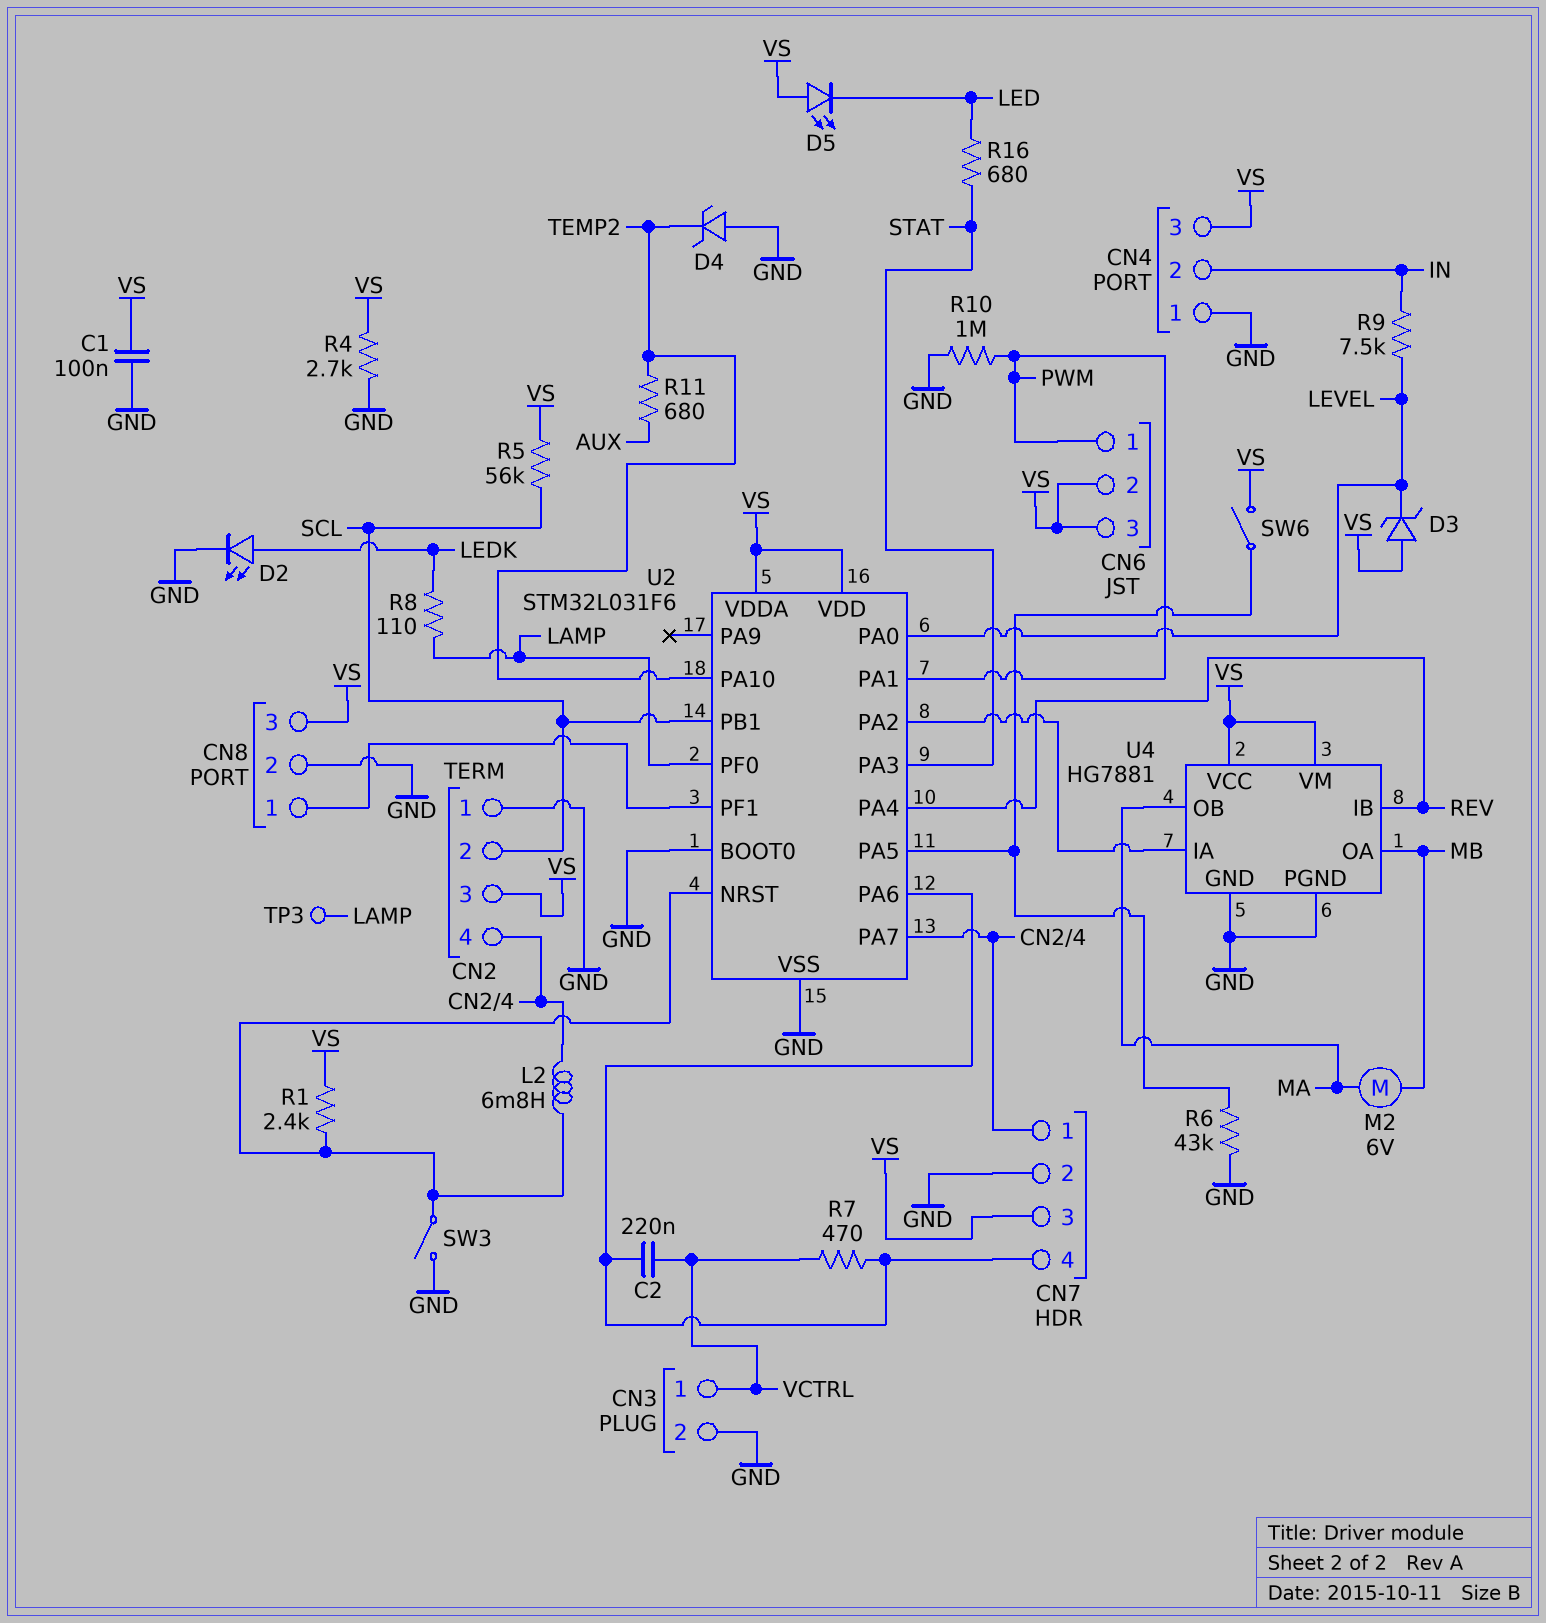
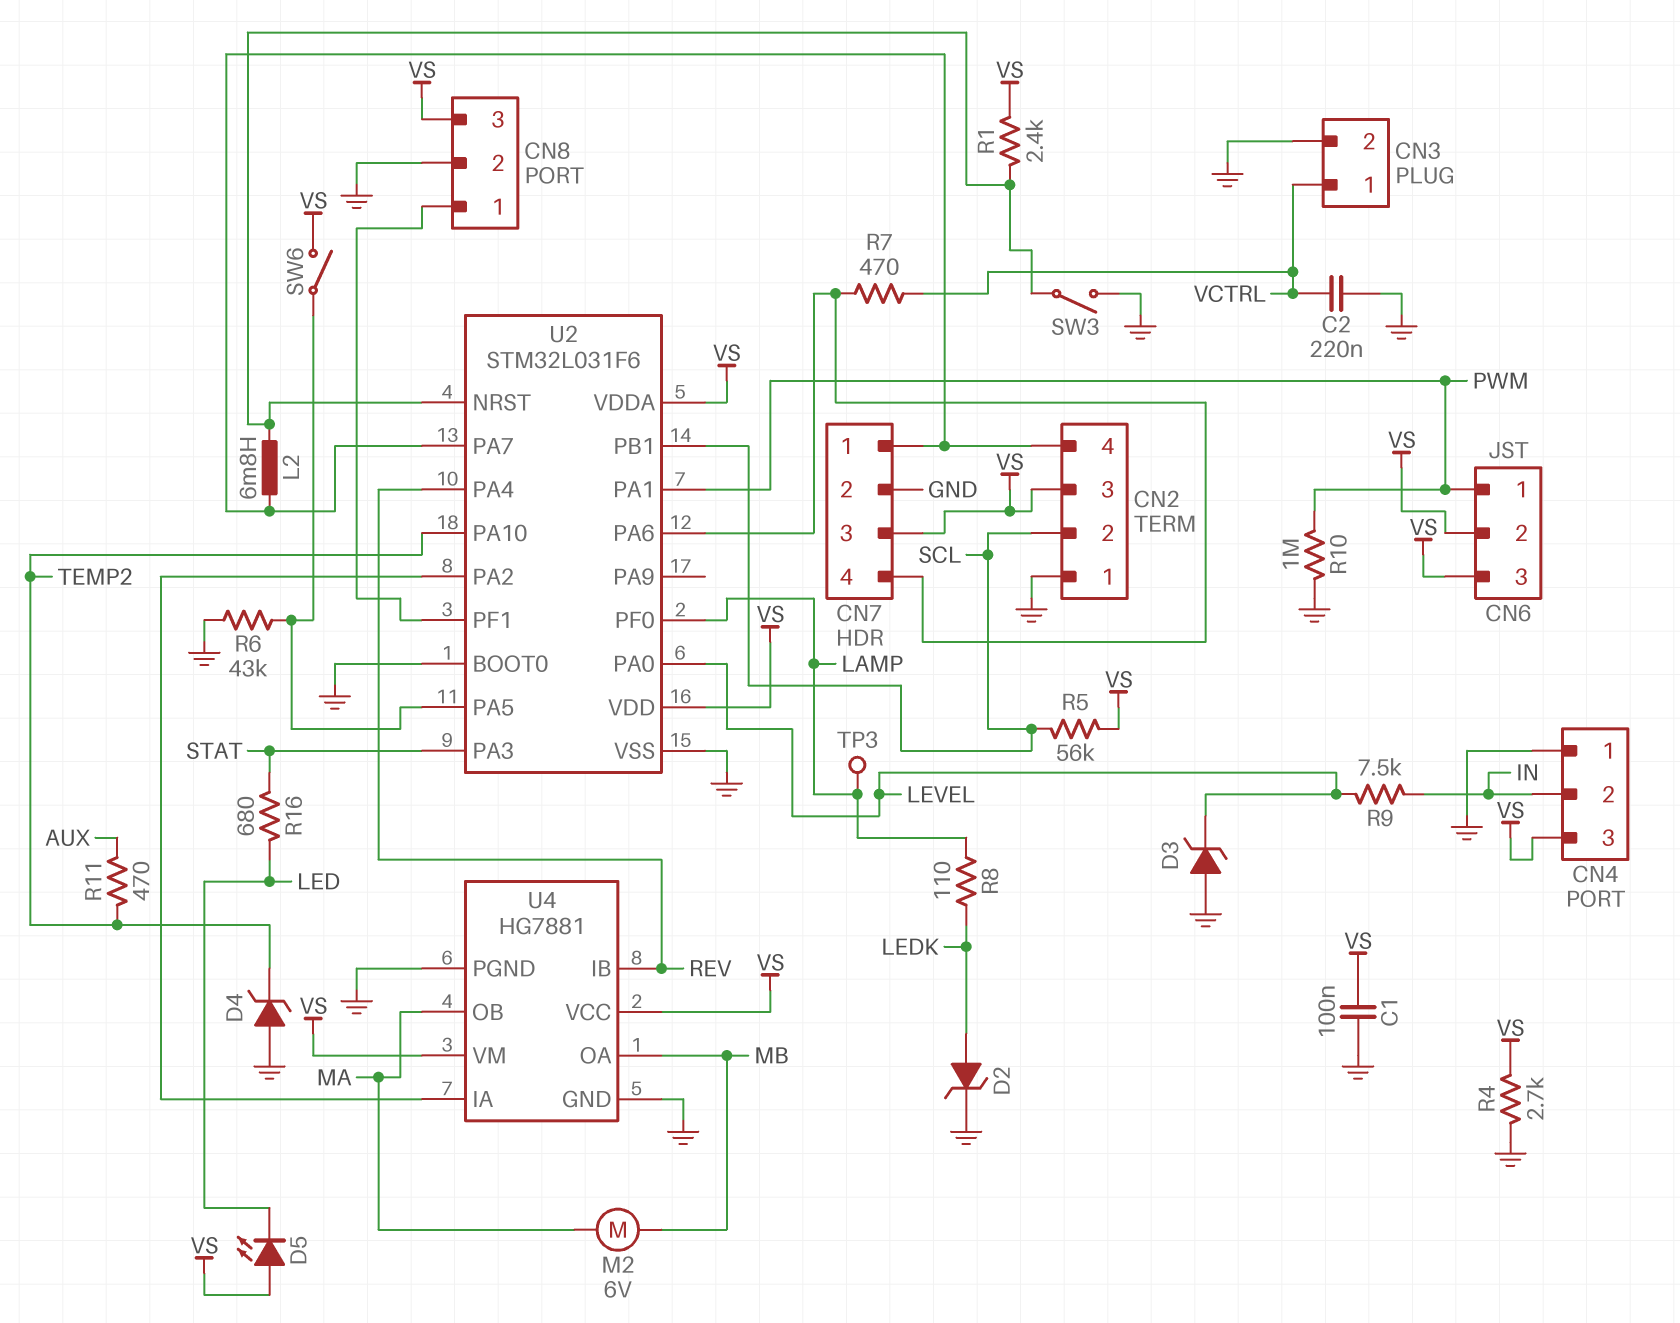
C2: 220nF (CN7/4, VCTRL) -> 220nF (GND, VCTRL)
D2: LED (A LEDK, K GND) -> zener (A LEDK, K GND)
D3: zener (A VS, K LEVEL) -> zener (A GND, K LEVEL)
R11: 680 (AUX, TEMP2) -> 470 (AUX, TEMP2)

